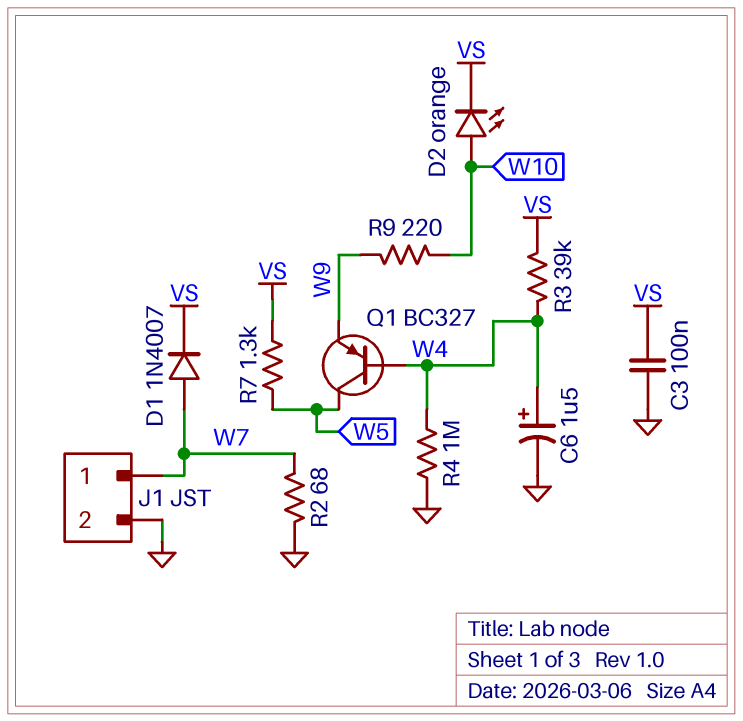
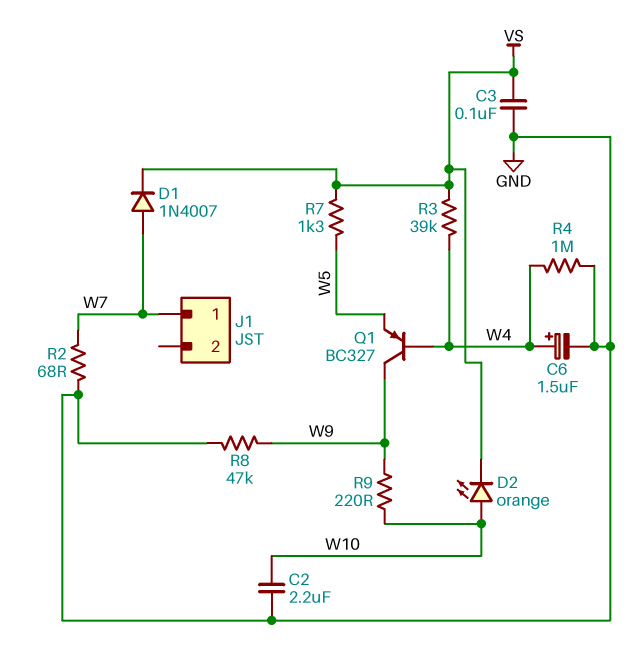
C2: none -> 2.2uF (GND, W10)
J1 pin 2: GND -> none
Q1: PNP BC327 (B W4, C W5, E W9) -> PNP BC327 (B W4, C W9, E W5)
R8: none -> 47k (GND, W9)

